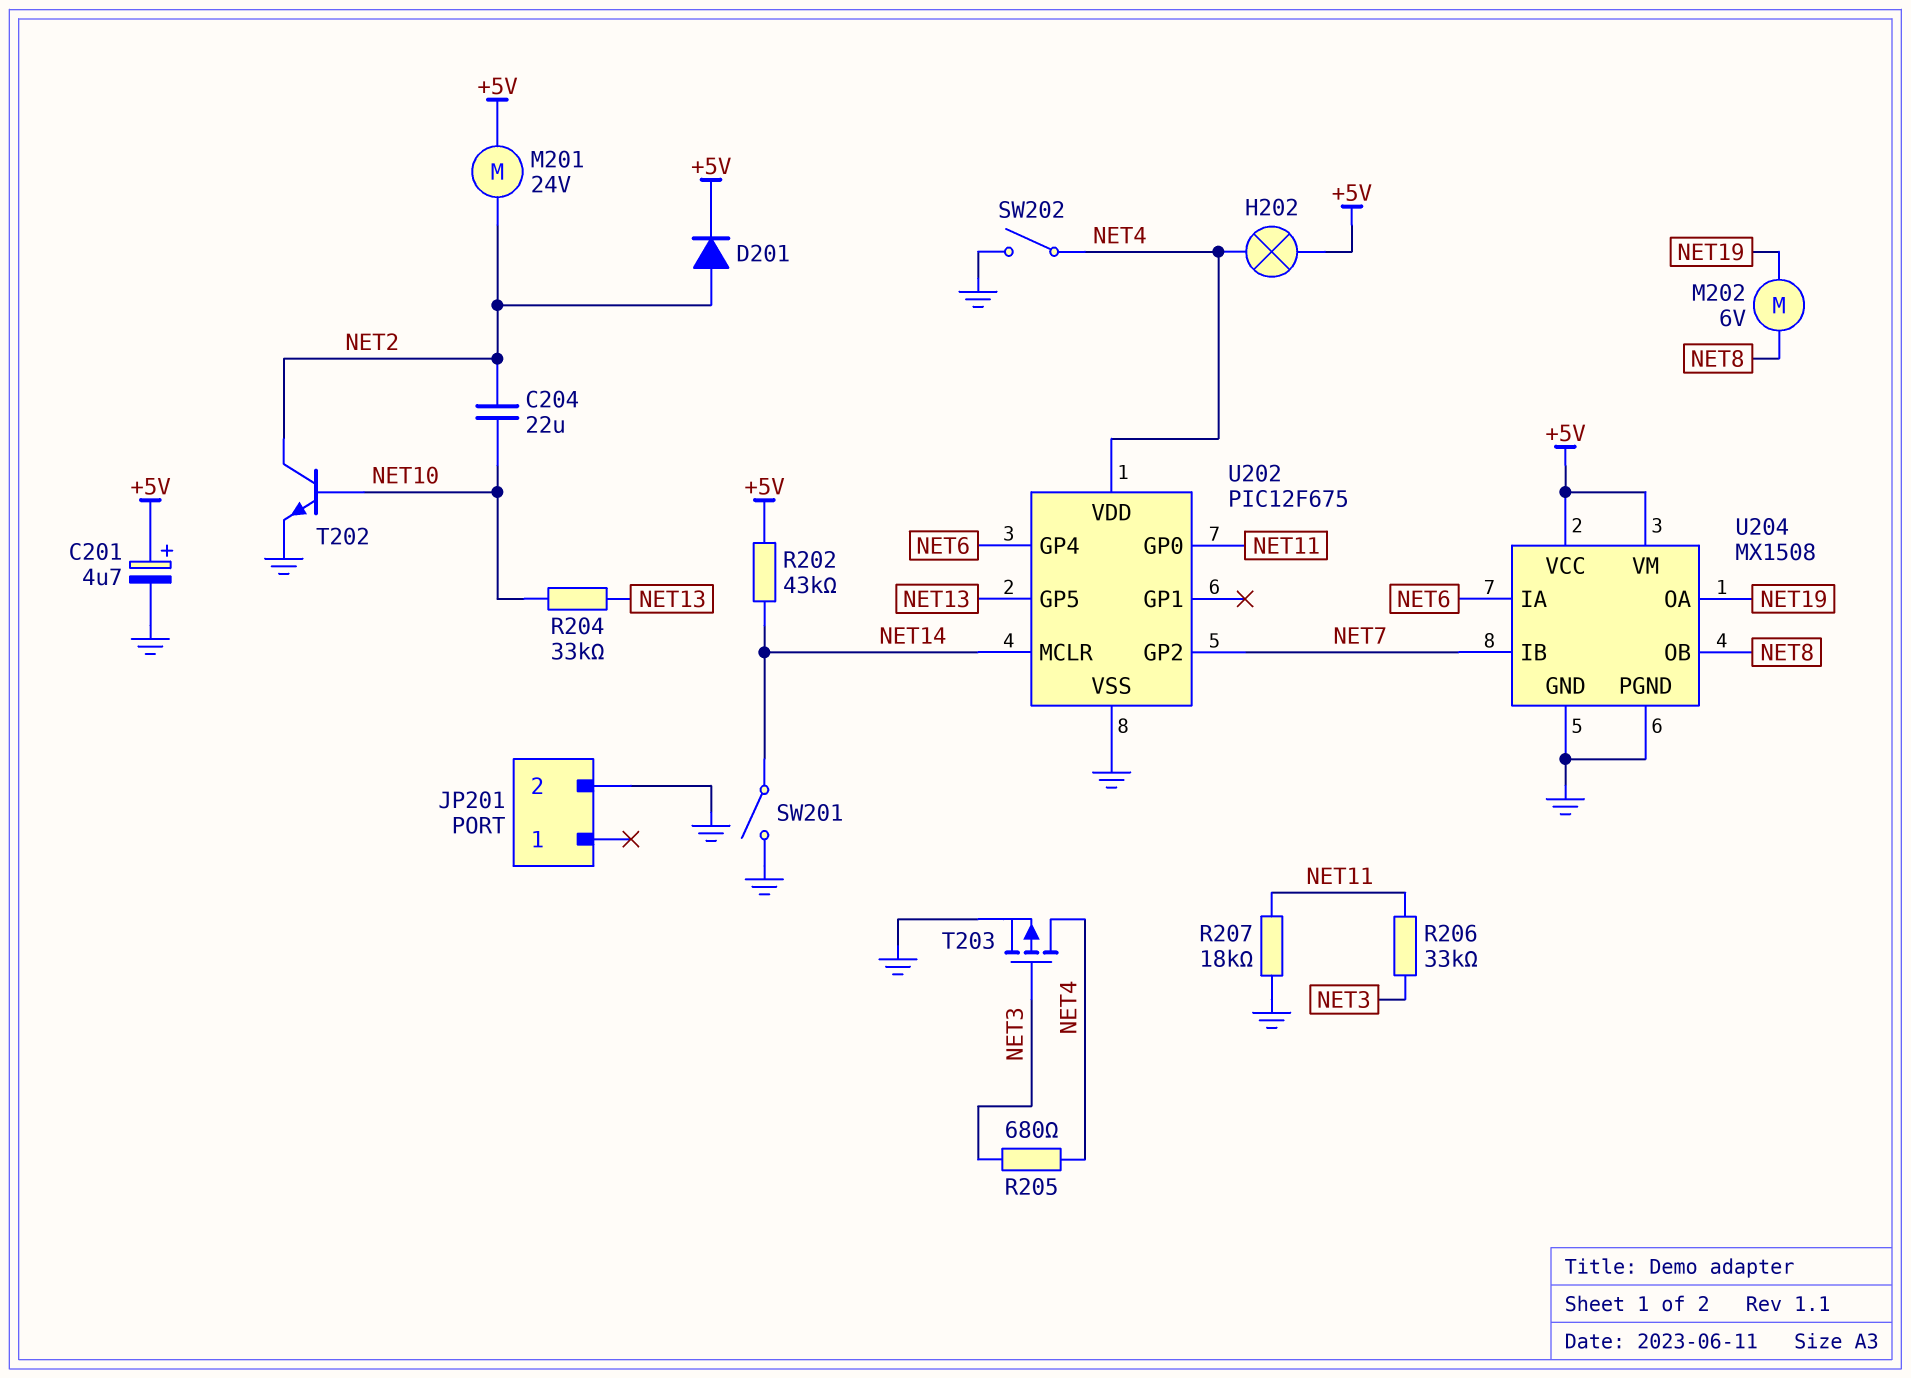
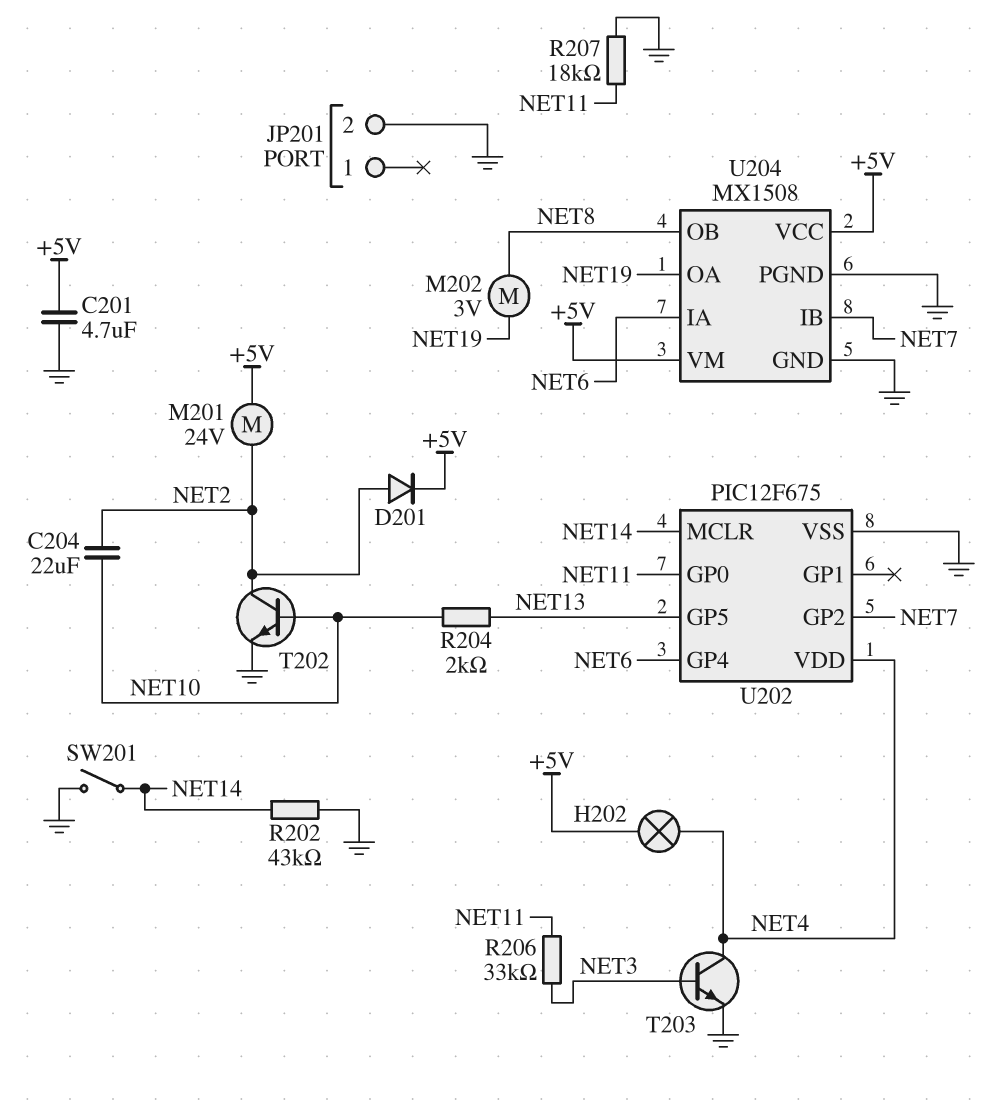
C201: 4.7uF (plus +5V, minus GND) -> 4.7uF (+5V, GND)
M202: motor 6V (NET8, NET19) -> motor 3V (NET8, NET19)
R202: 43k (+5V, NET14) -> 43k (GND, NET14)
R204: 33k (NET10, NET13) -> 2k (NET10, NET13)
R205: 680 (NET3, NET4) -> none
SW202: switch (GND, NET4) -> none
T203: PMOS (G NET3, D NET4, S GND) -> NPN (B NET3, C NET4, E GND)

